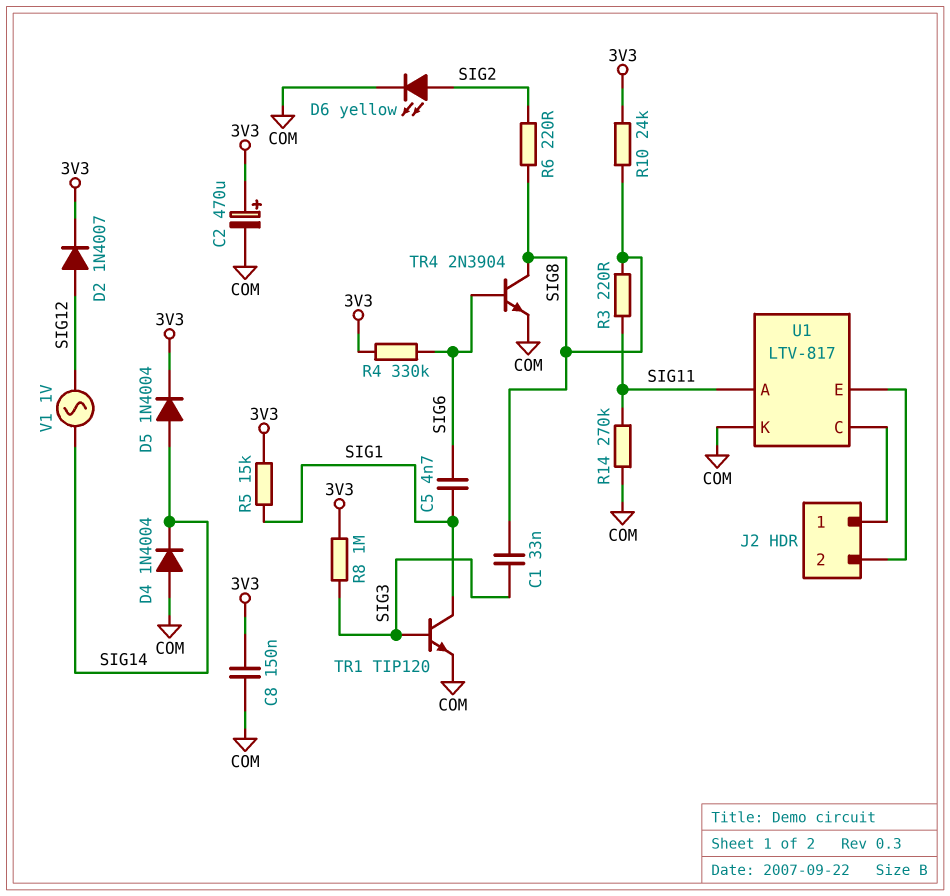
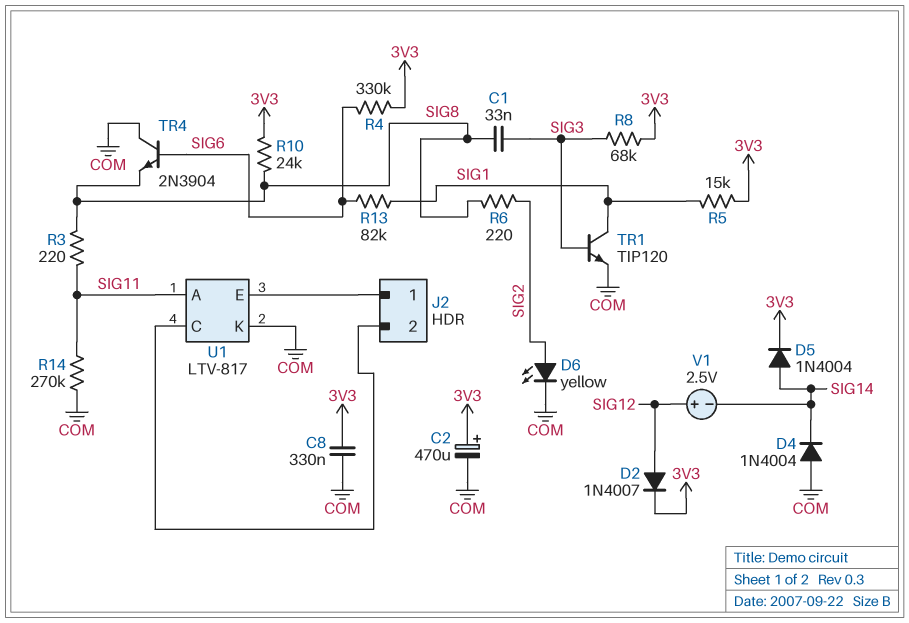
C5: 4.7nF (SIG1, SIG6) -> none
C8: 150nF (3V3, COM) -> 330nF (3V3, COM)
R8: 1M (3V3, SIG3) -> 68k (3V3, SIG3)
R13: none -> 82k (SIG1, SIG6)
TR4: NPN 2N3904 (B SIG6, C SIG8, E COM) -> NPN 2N3904 (B SIG6, C COM, E SIG8)
U1 pin C: J2/1 -> J2/2
U1 pin E: J2/2 -> J2/1
V1: AC 1V (SIG12, SIG14) -> 2.5V (plus SIG12, minus SIG14)

